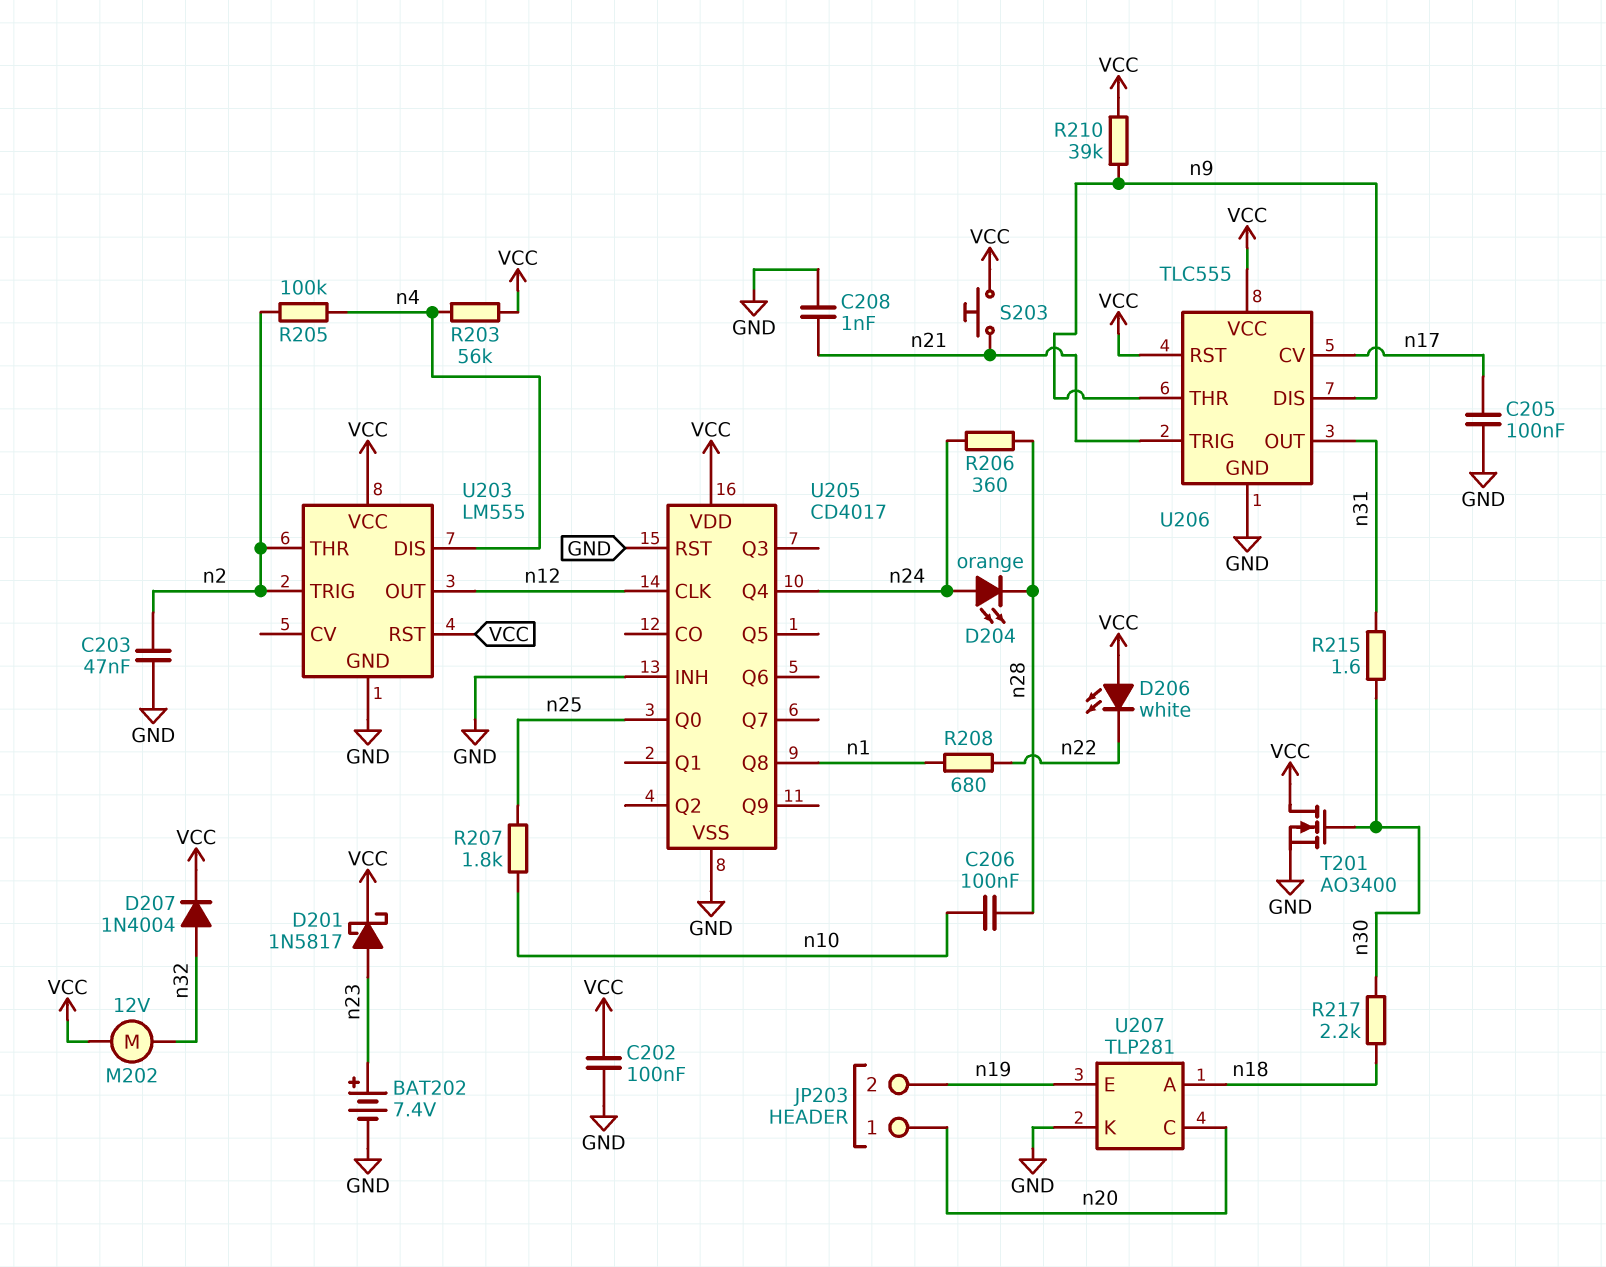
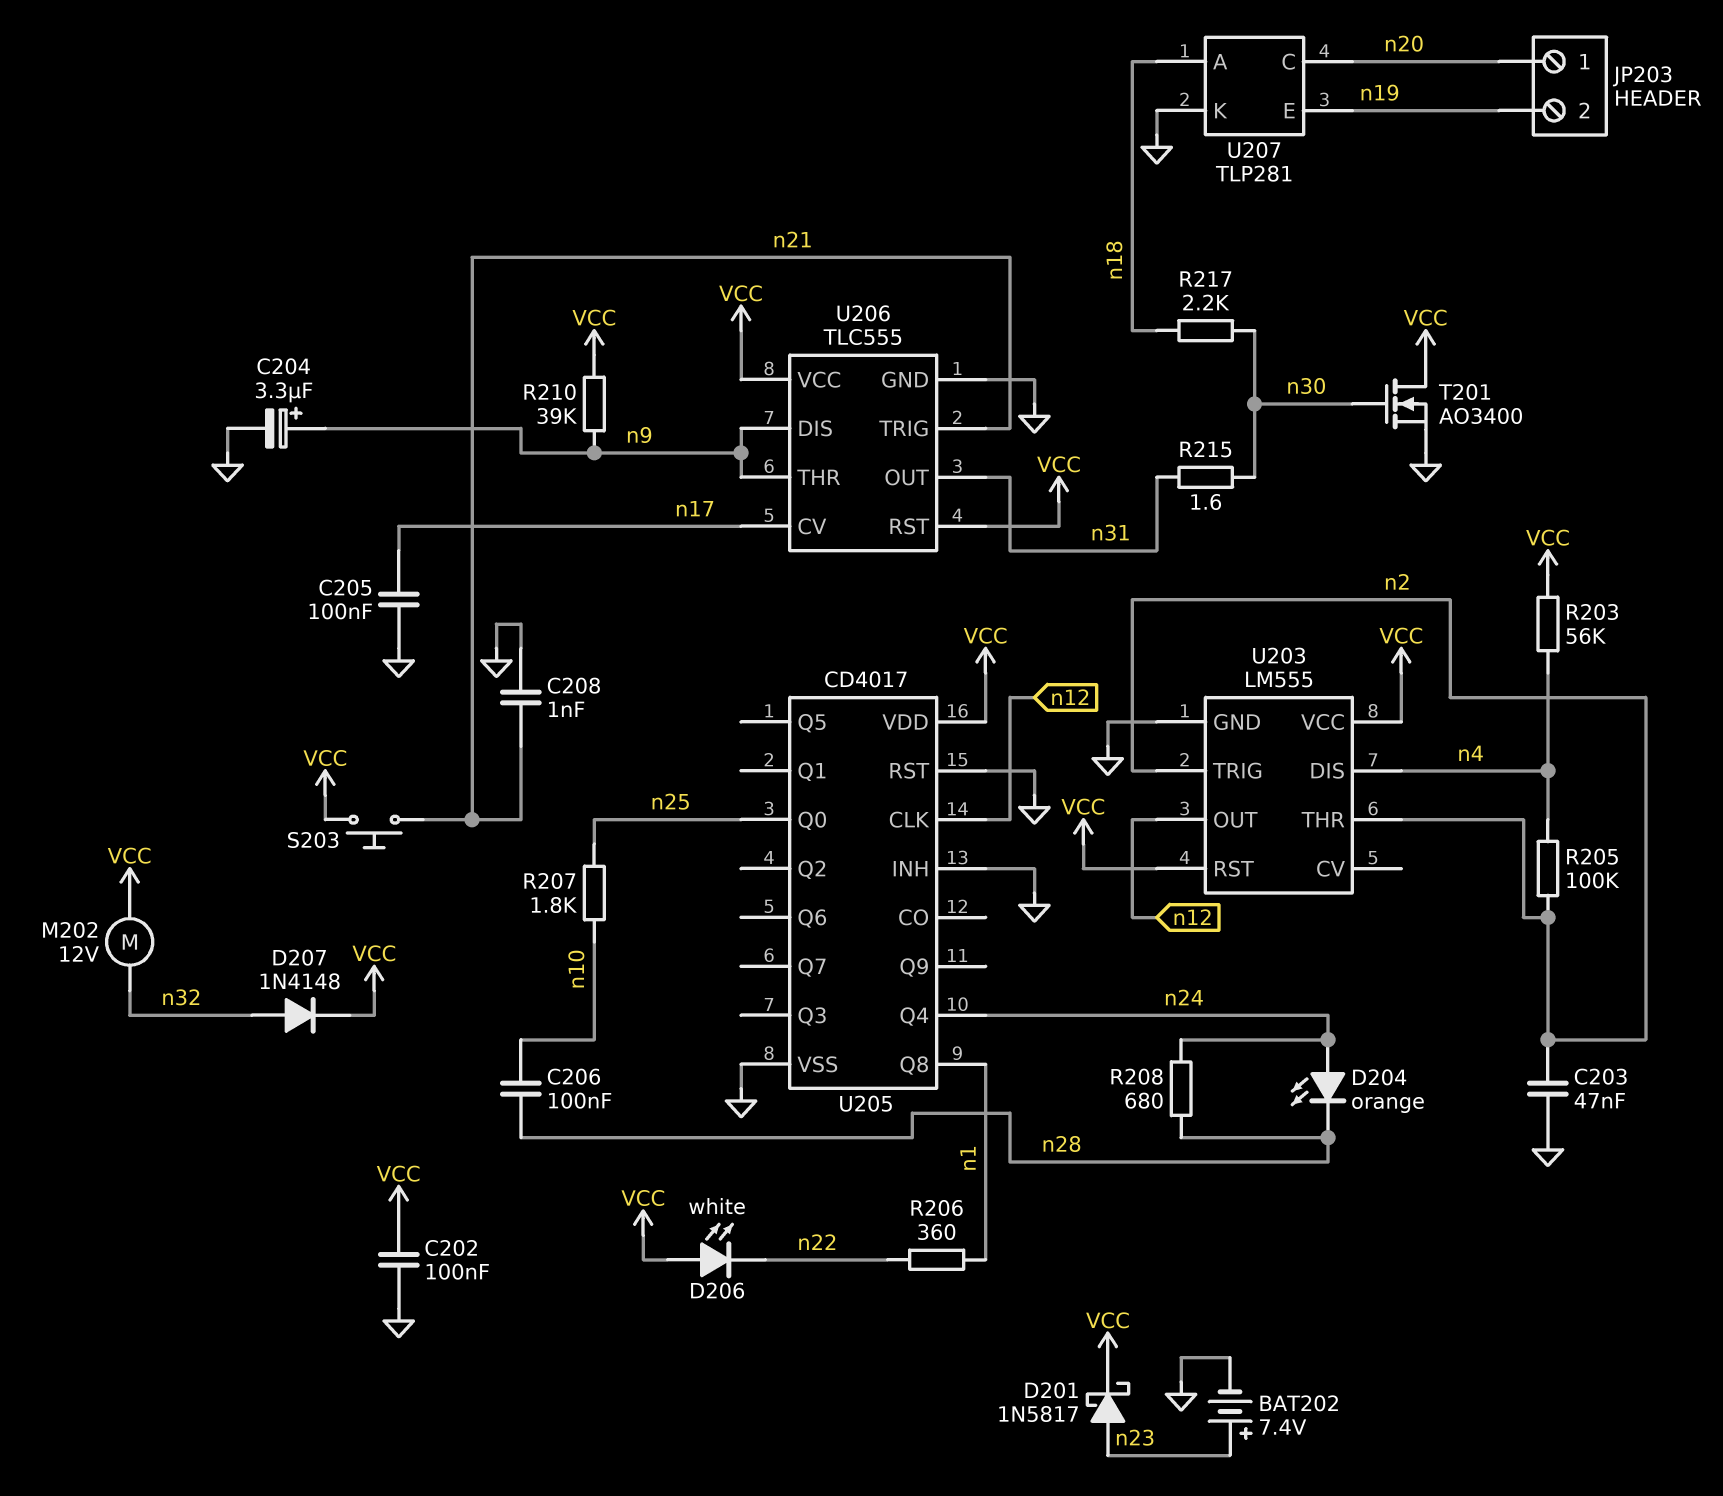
C204: none -> 3.3uF (plus n9, minus GND)
D207: diode 1N4004 (A n32, K VCC) -> diode 1N4148 (A n32, K VCC)
R206: 360 (n24, n28) -> 360 (n1, n22)
R208: 680 (n1, n22) -> 680 (n24, n28)

